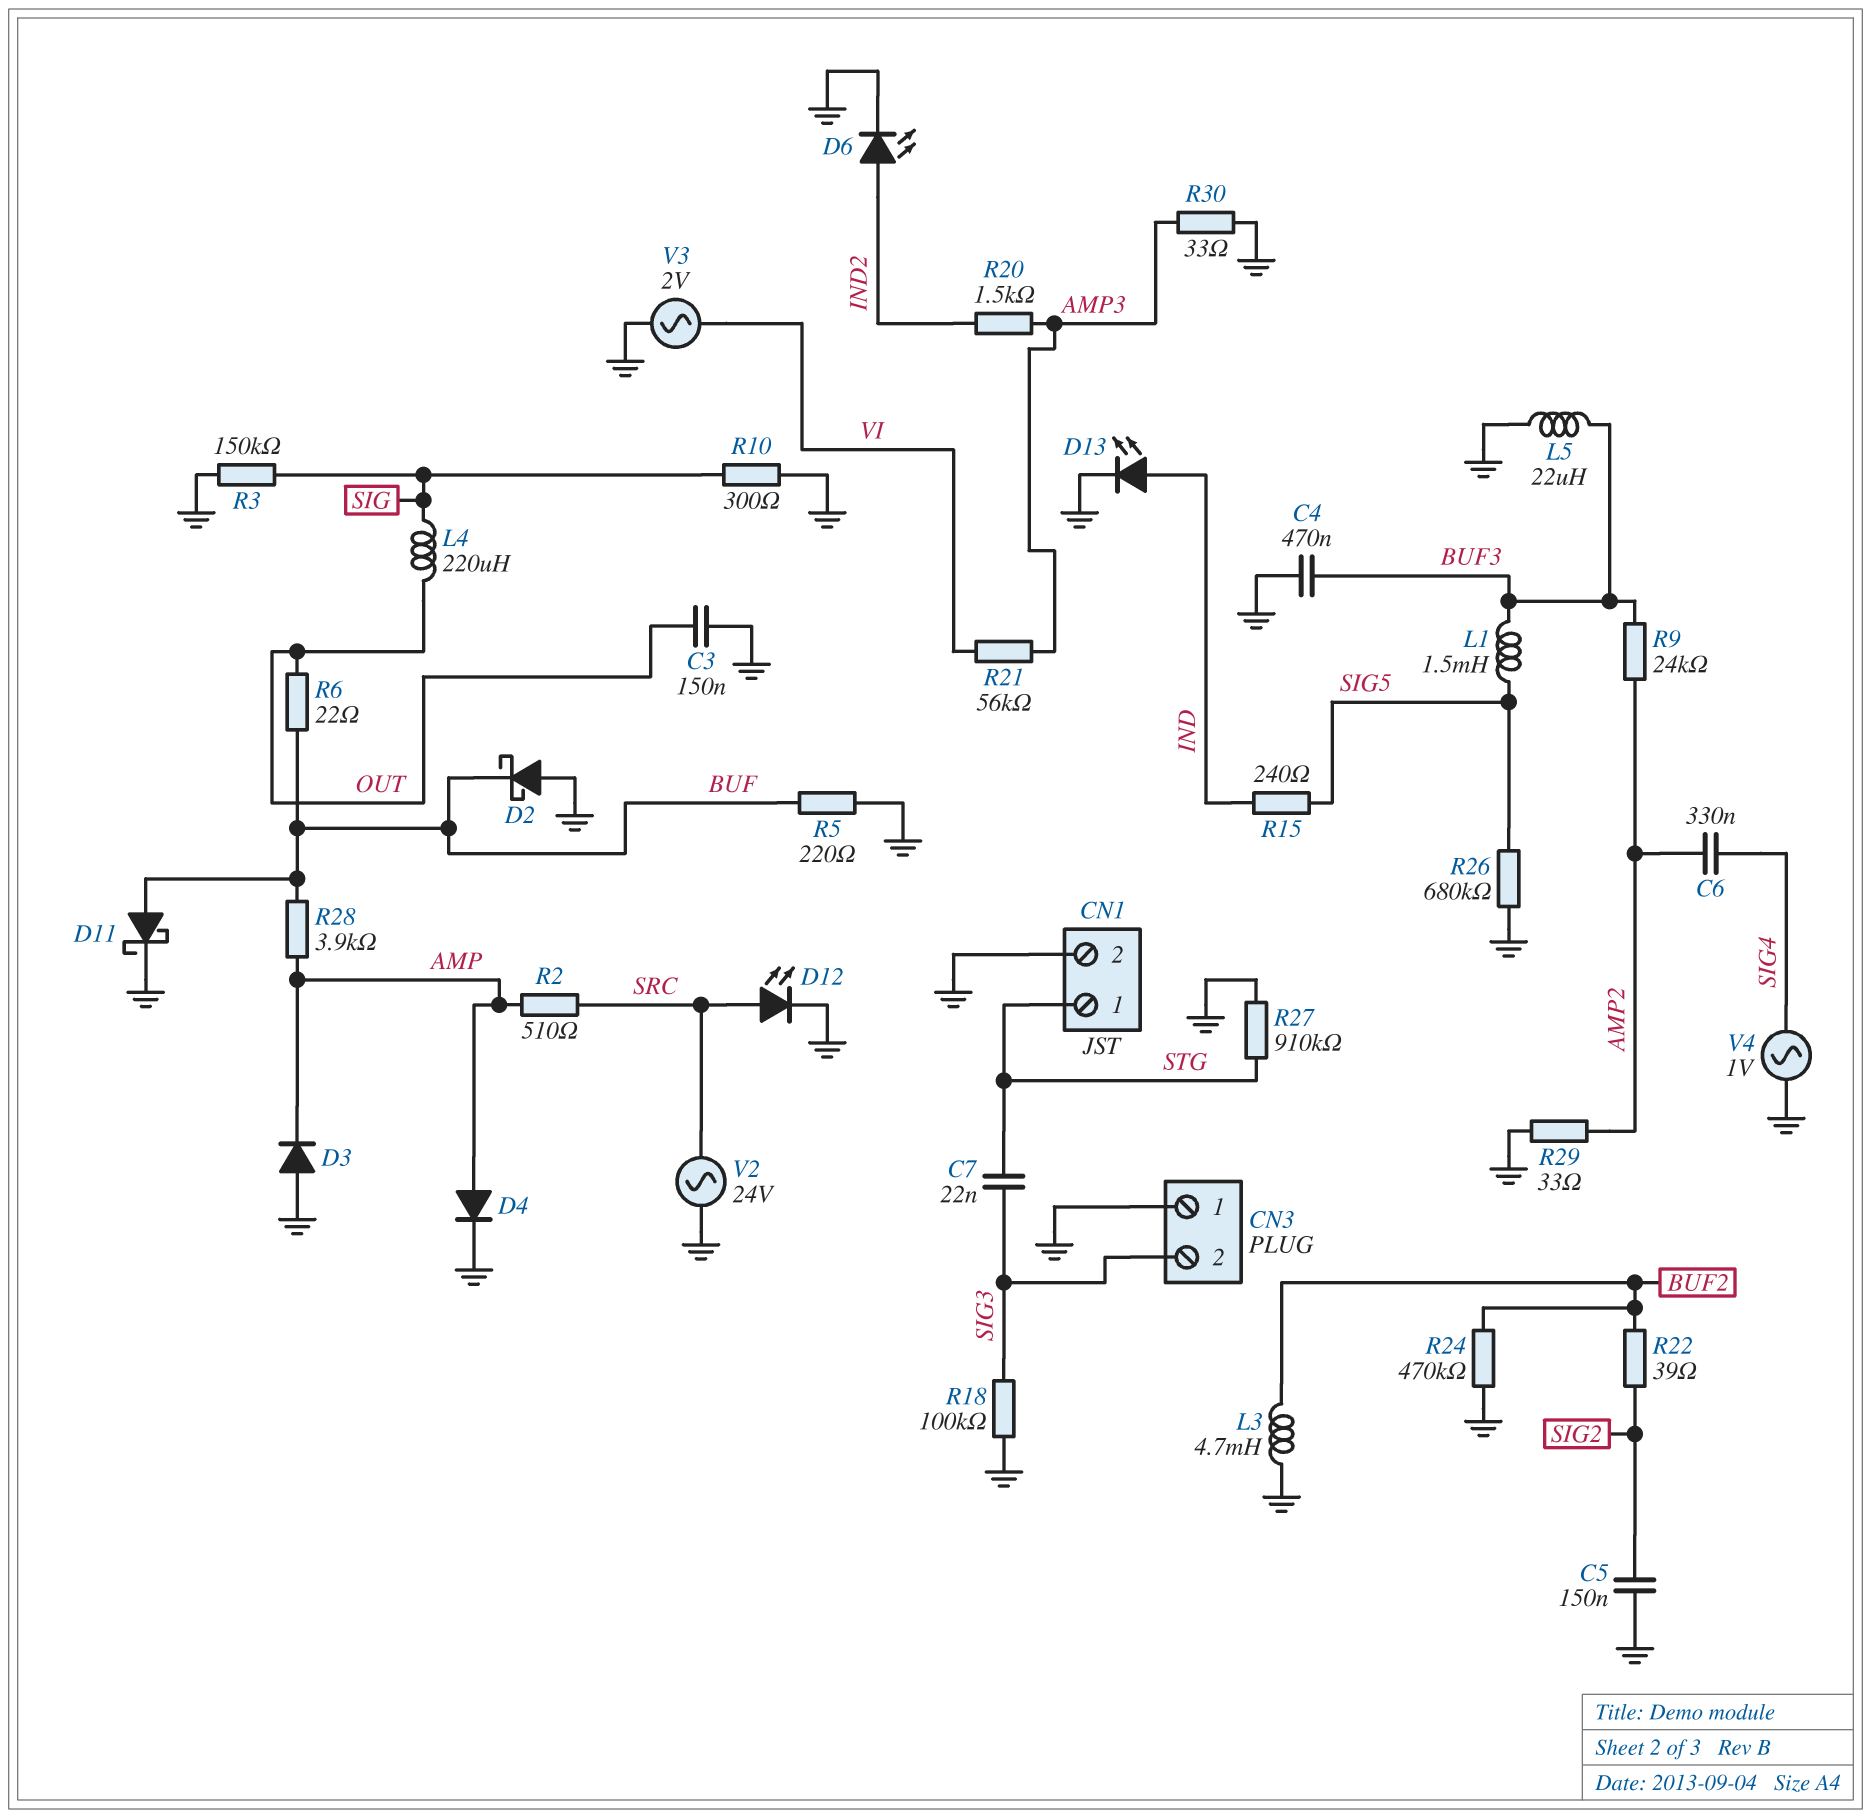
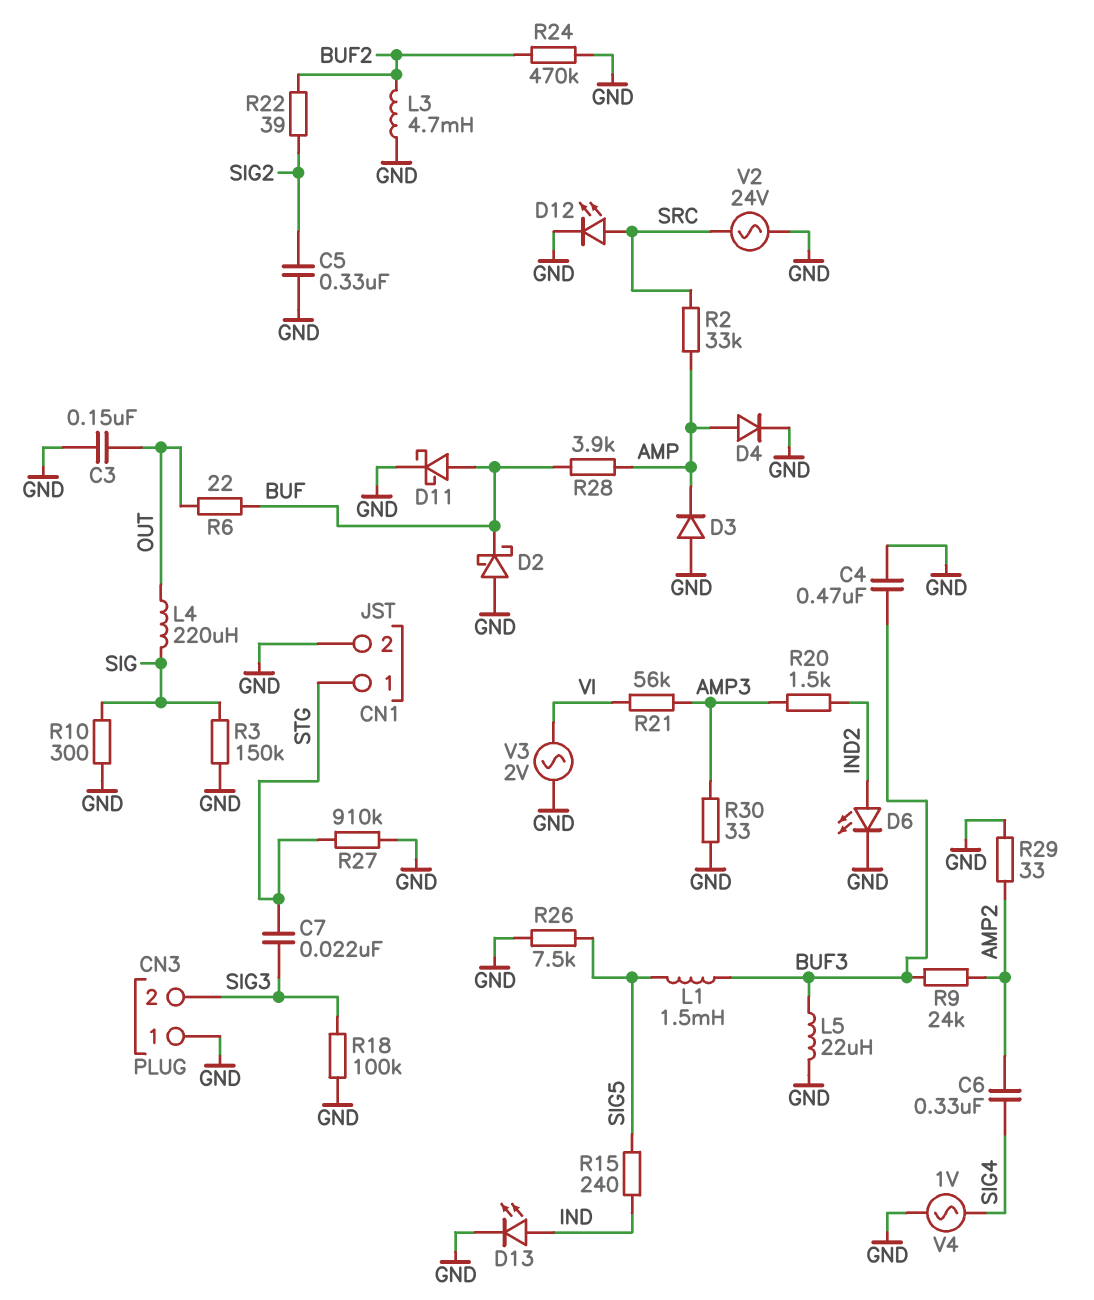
C5: 150nF (GND, SIG2) -> 330nF (GND, SIG2)
R2: 510 (AMP, SRC) -> 33k (AMP, SRC)
R5: 220 (BUF, GND) -> none
R26: 680k (GND, SIG5) -> 7.5k (GND, SIG5)

